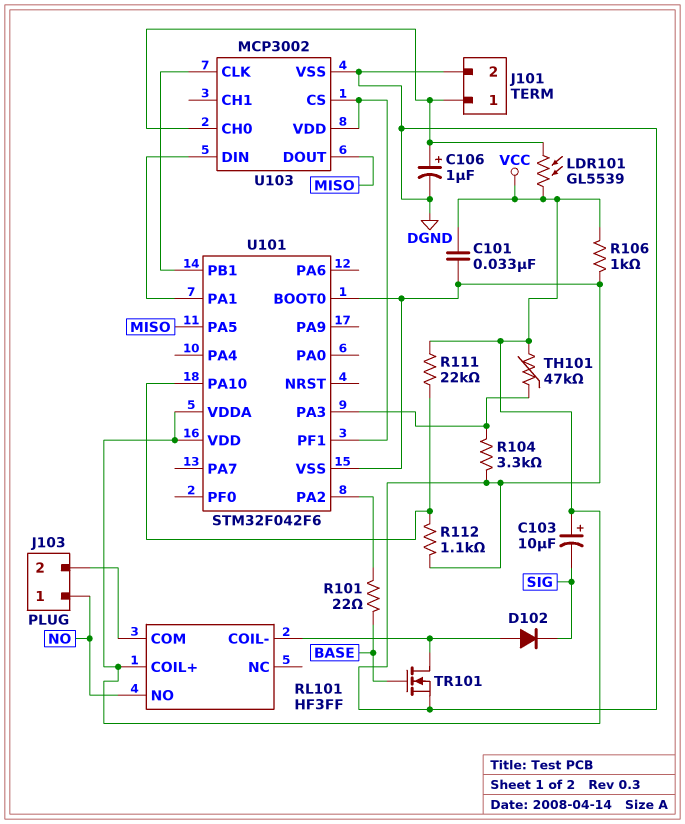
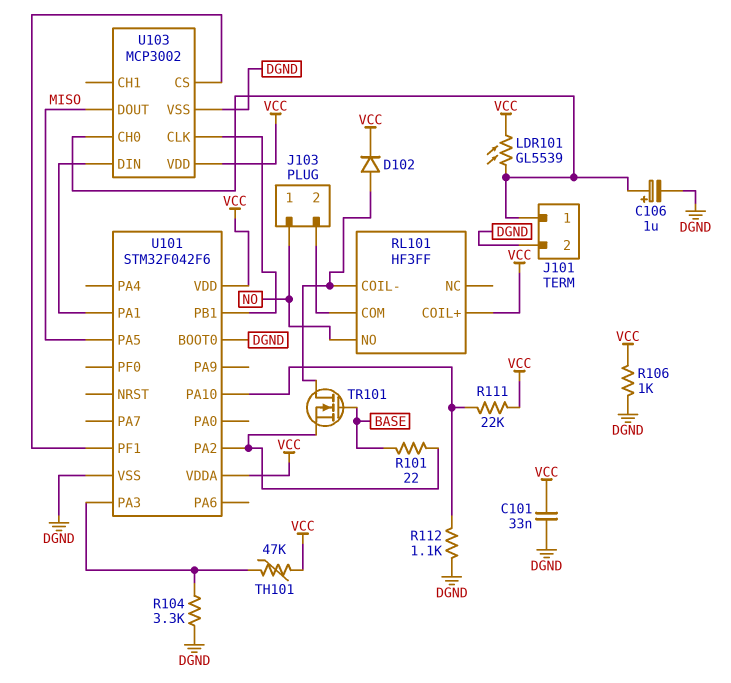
C103: 10uF (plus VCC, minus SIG) -> none
D102: diode (A RL101/COIL-, K SIG) -> diode (A RL101/COIL-, K VCC)
TR101: NMOS (G BASE, D RL101/COIL-, S DGND) -> NMOS (G BASE, D RL101/COIL-, S U101/PA2)
U103 pin VDD: U101/PF1 -> VCC

